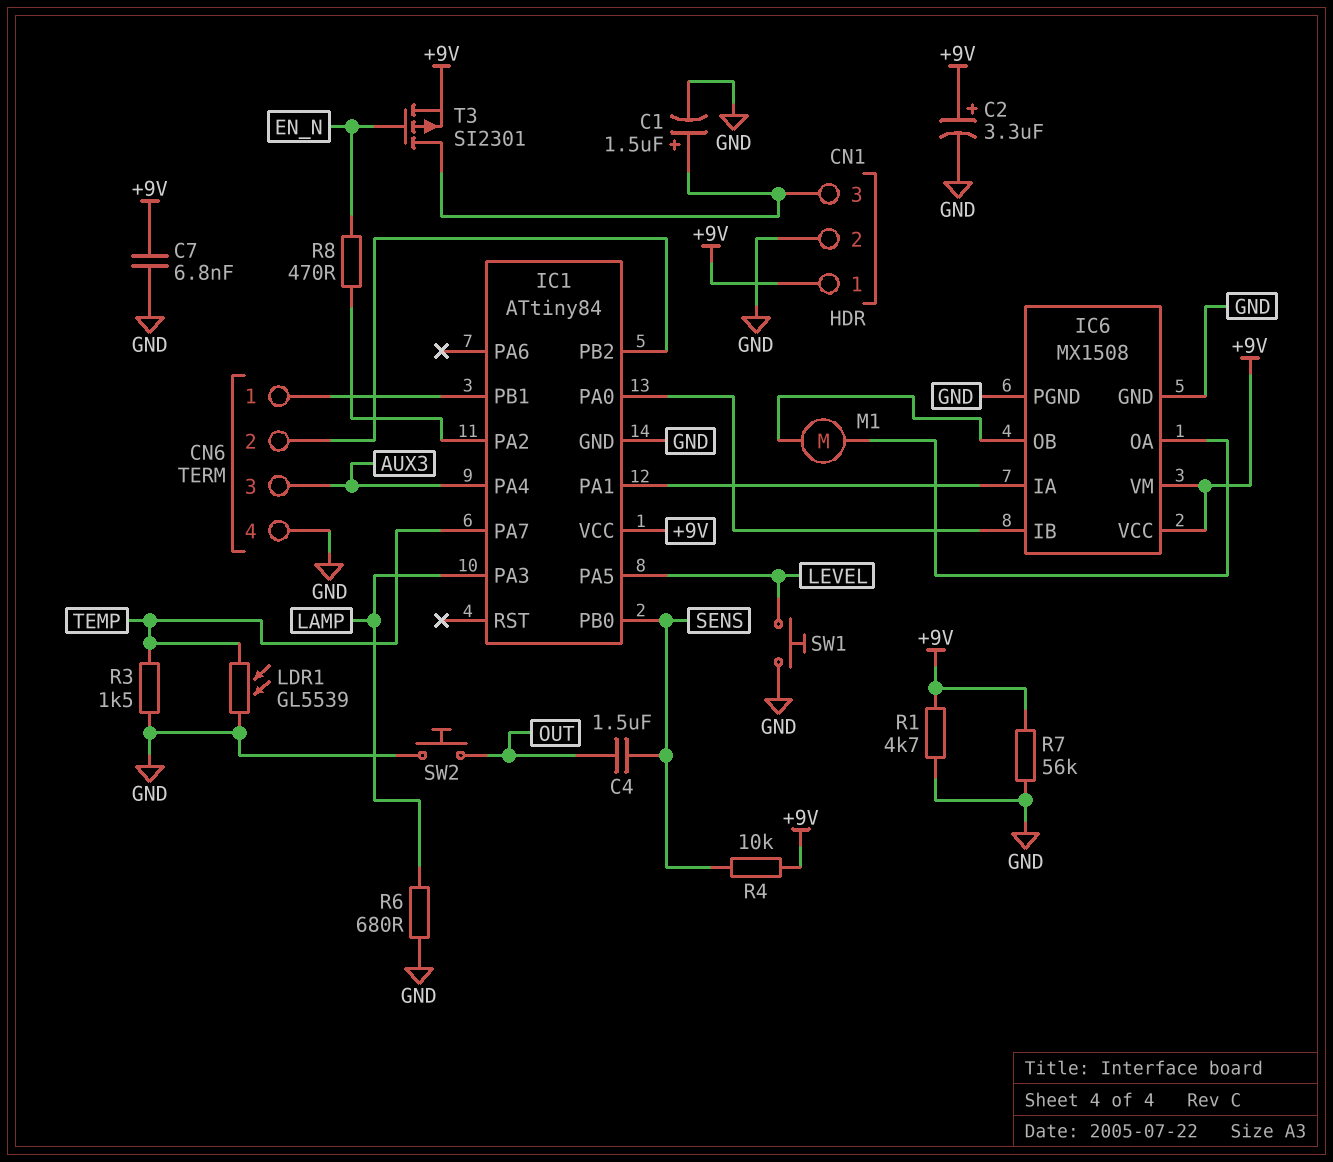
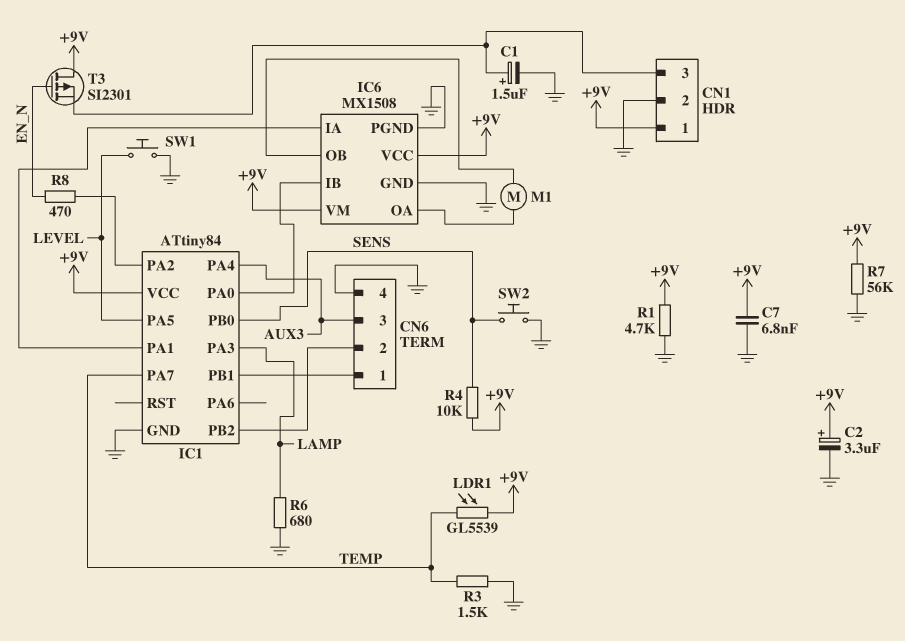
C4: 1.5uF (OUT, SENS) -> none
LDR1: GL5539 (GND, TEMP) -> GL5539 (+9V, TEMP)
SW2: button (GND, OUT) -> button (GND, SENS)
T3: PMOS SI2301 (G EN_N, D CN1/3, S +9V) -> PMOS SI2301 (G EN_N, D +9V, S CN1/3)

